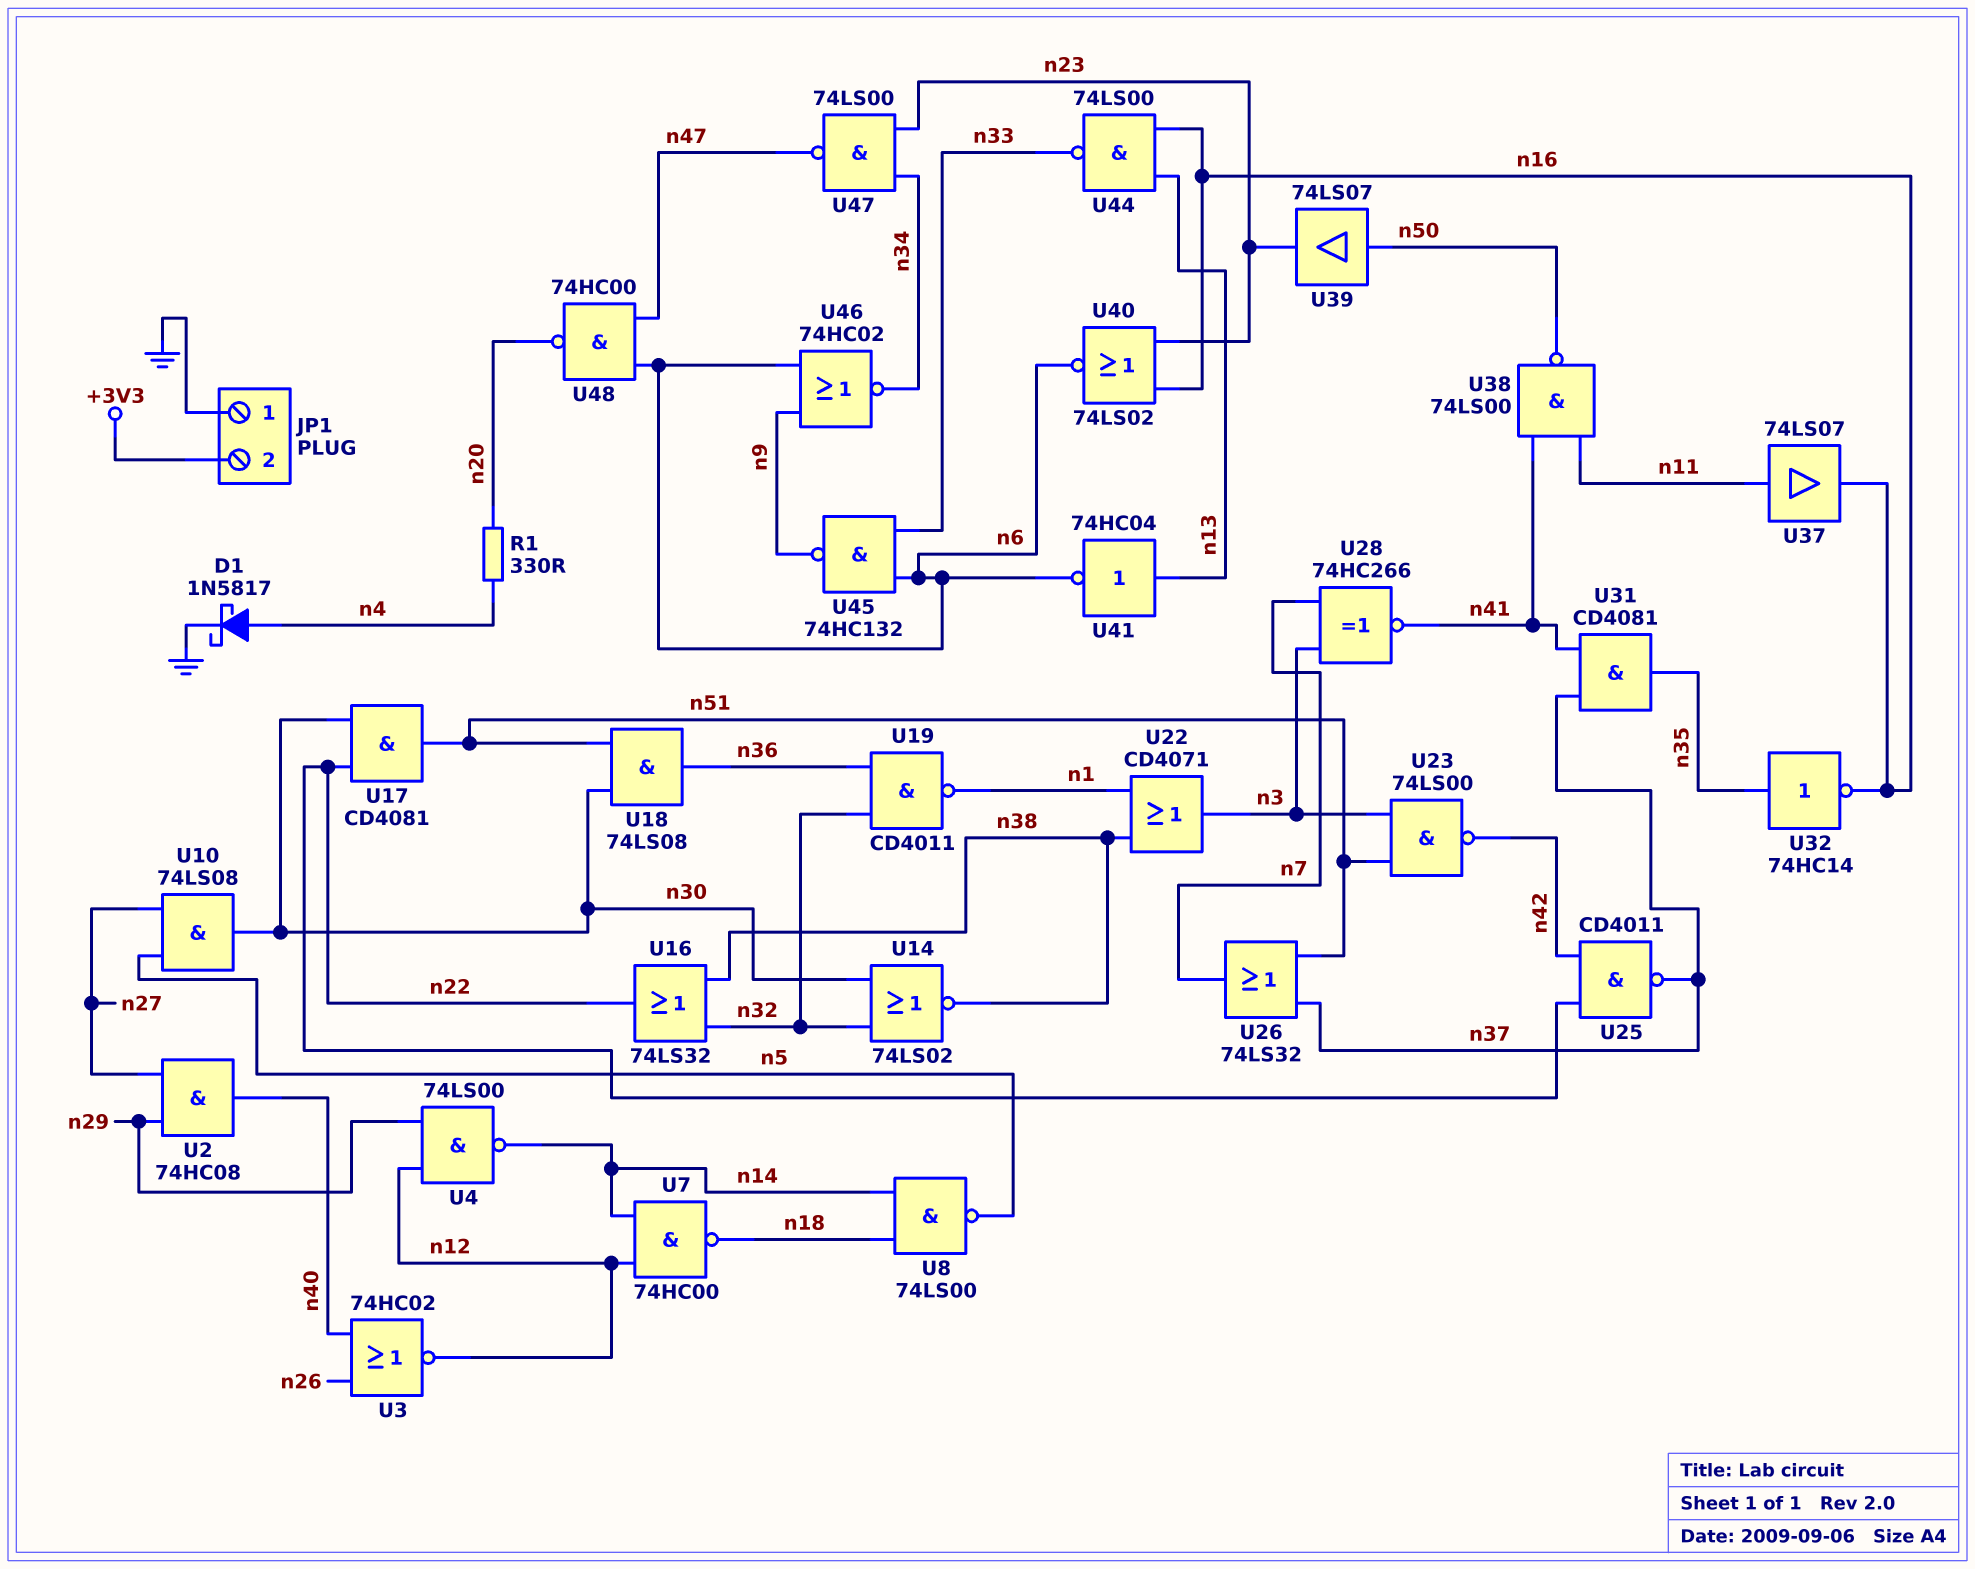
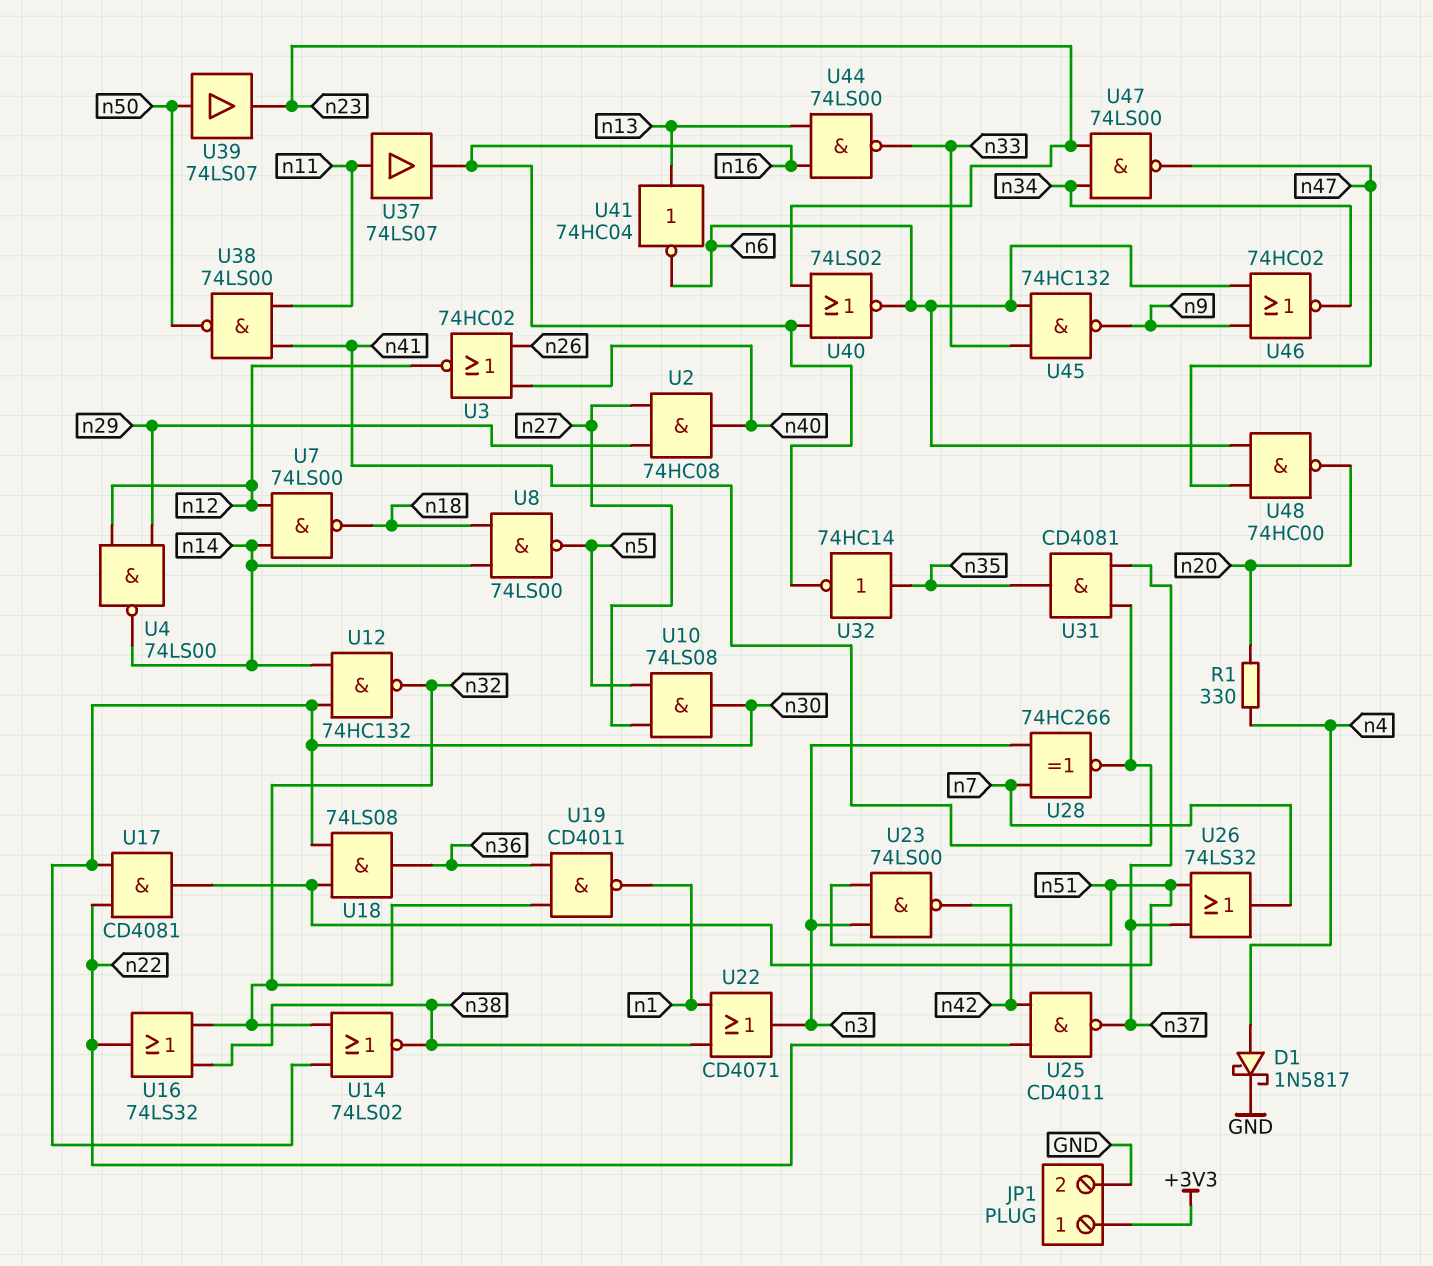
JP1 pin 1: GND -> +3V3
JP1 pin 2: +3V3 -> GND
U7: NAND 74HC00 (in n12, in n14, out n18) -> NAND 74LS00 (in n12, in n14, out n18)
U12: none -> NAND 74HC132 (in n14, in n30, out n32)

